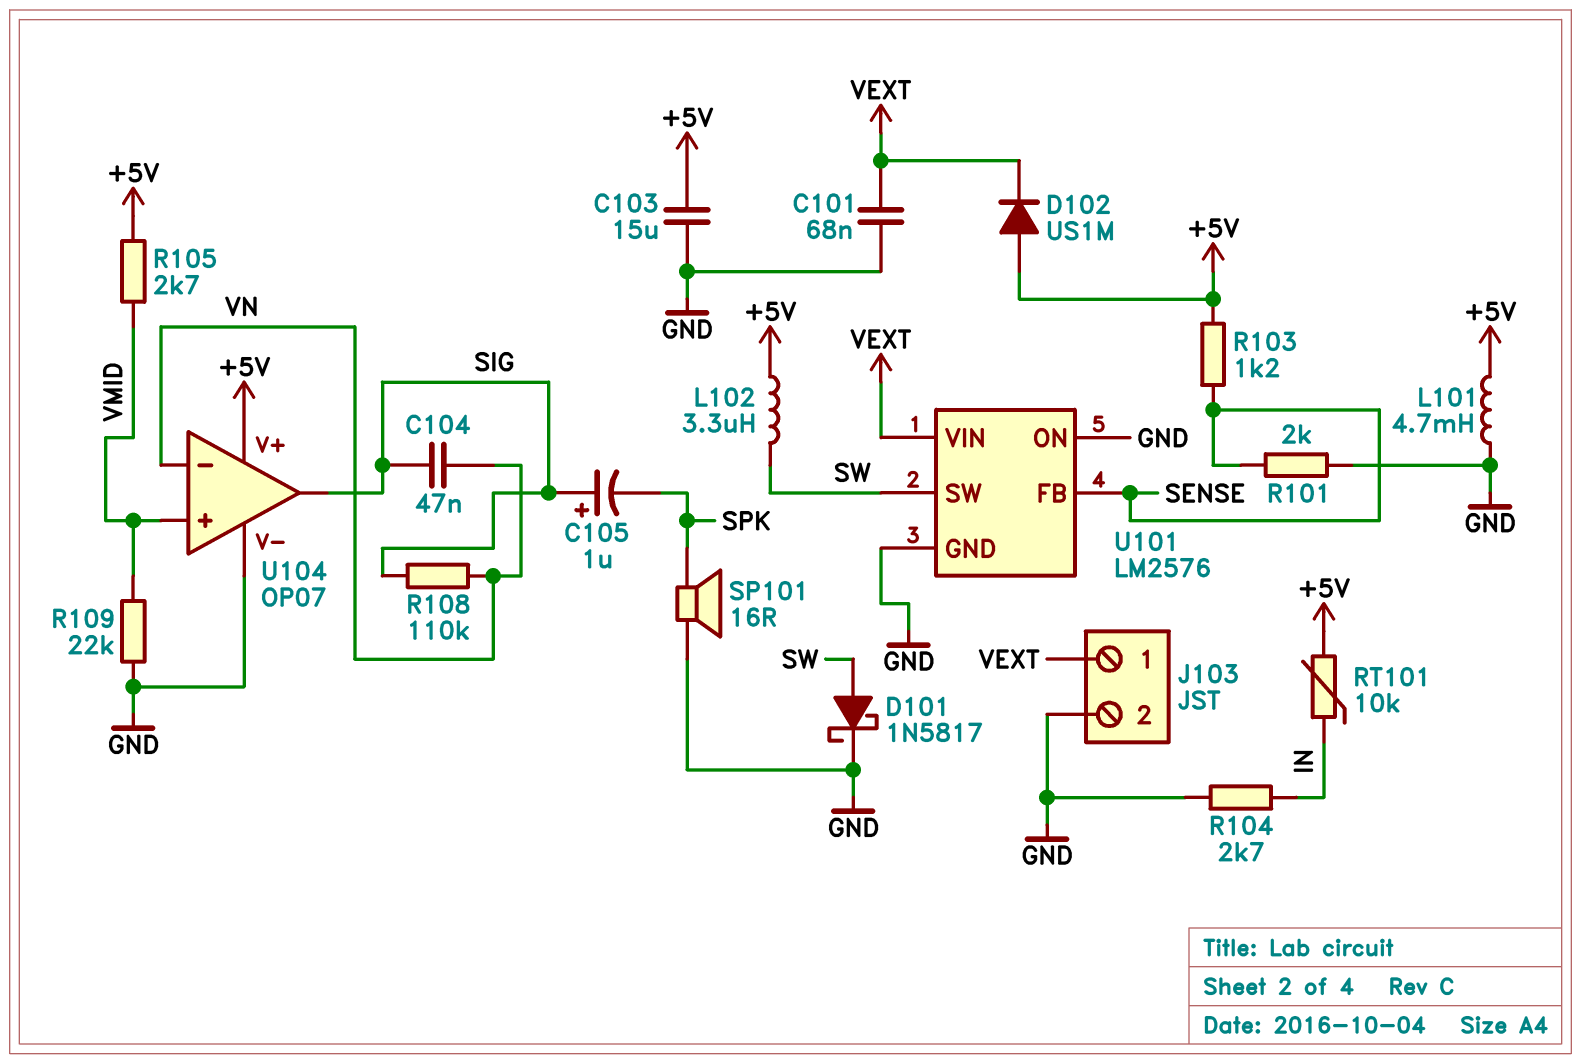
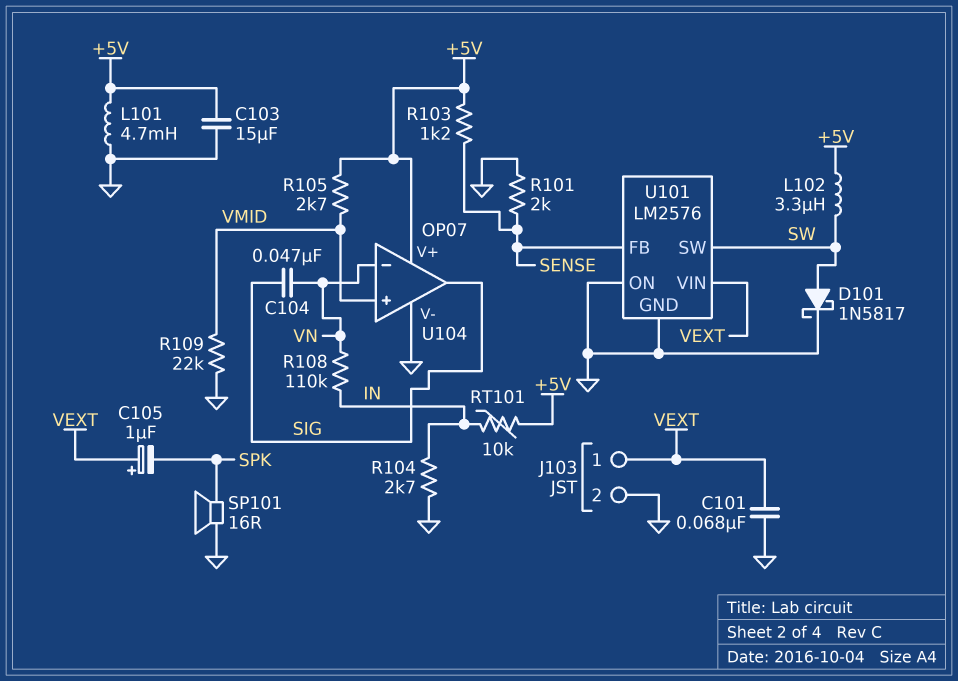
C105: 1uF (plus SIG, minus SPK) -> 1uF (plus VEXT, minus SPK)
D102: diode US1M (A +5V, K VEXT) -> none
R108: 110k (SIG, VN) -> 110k (IN, VN)

